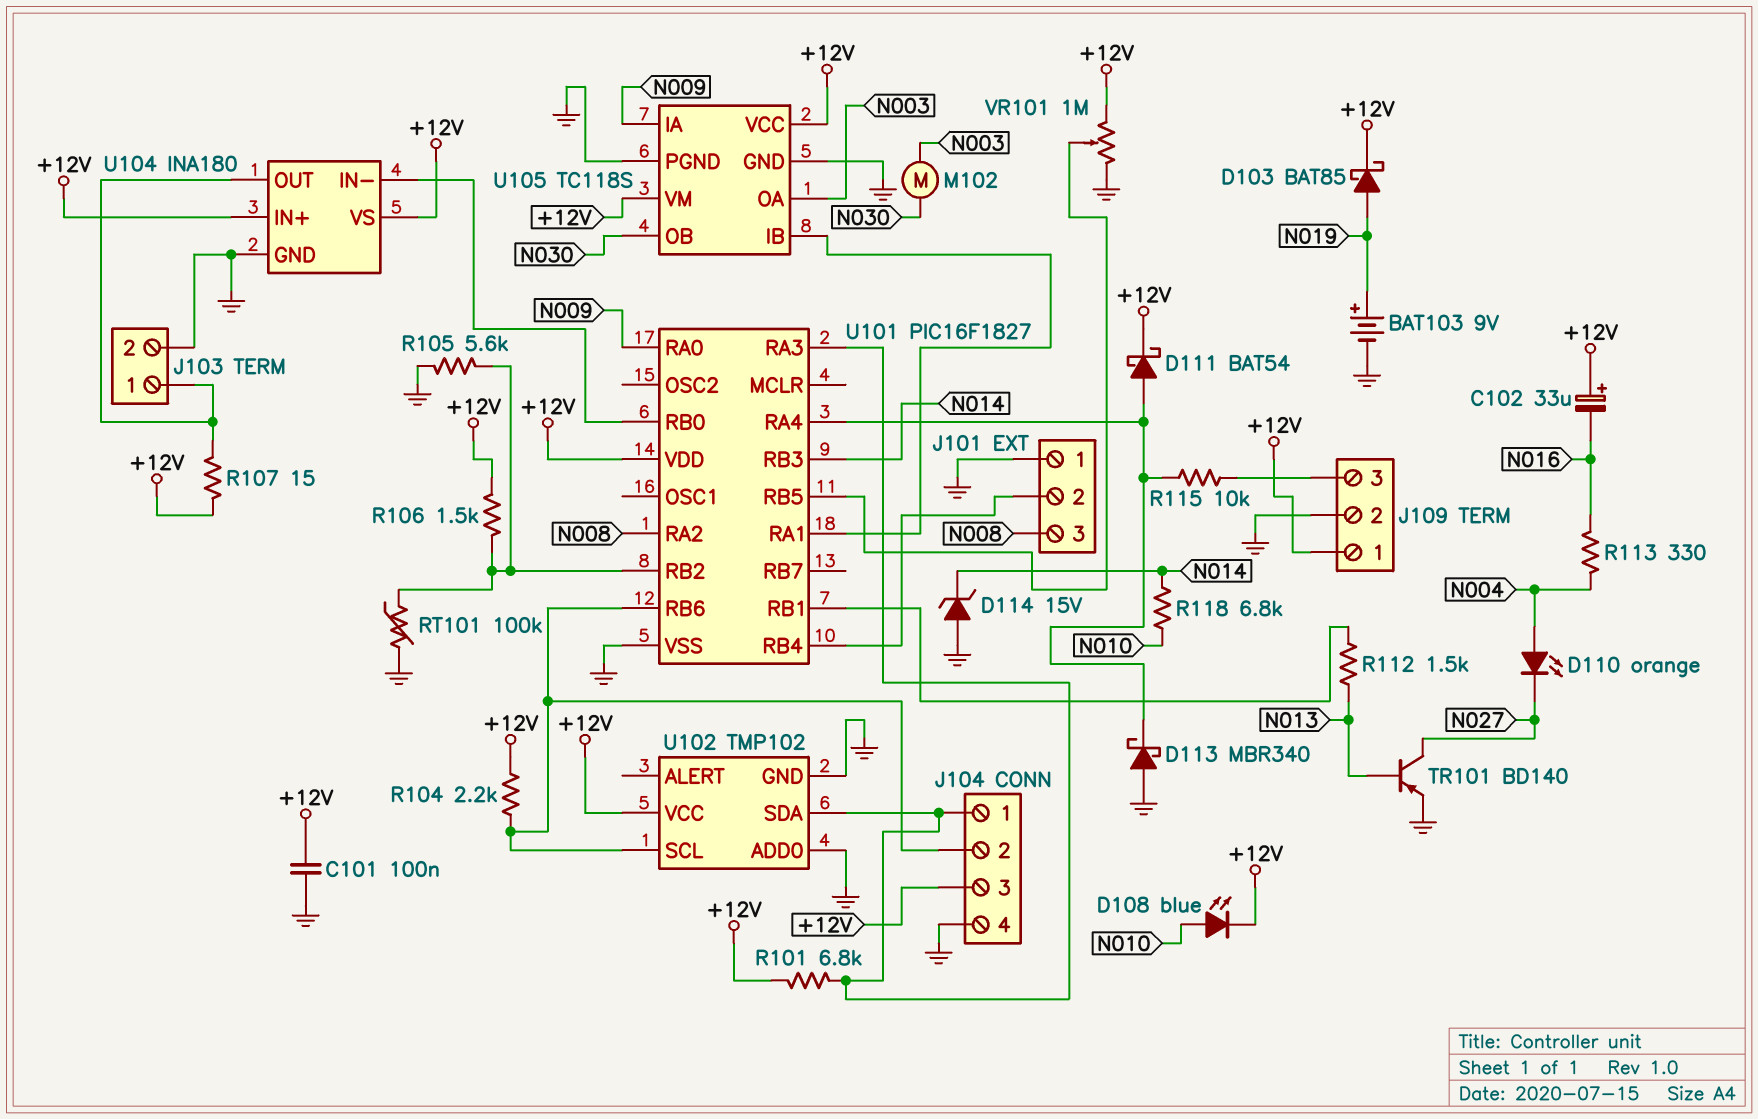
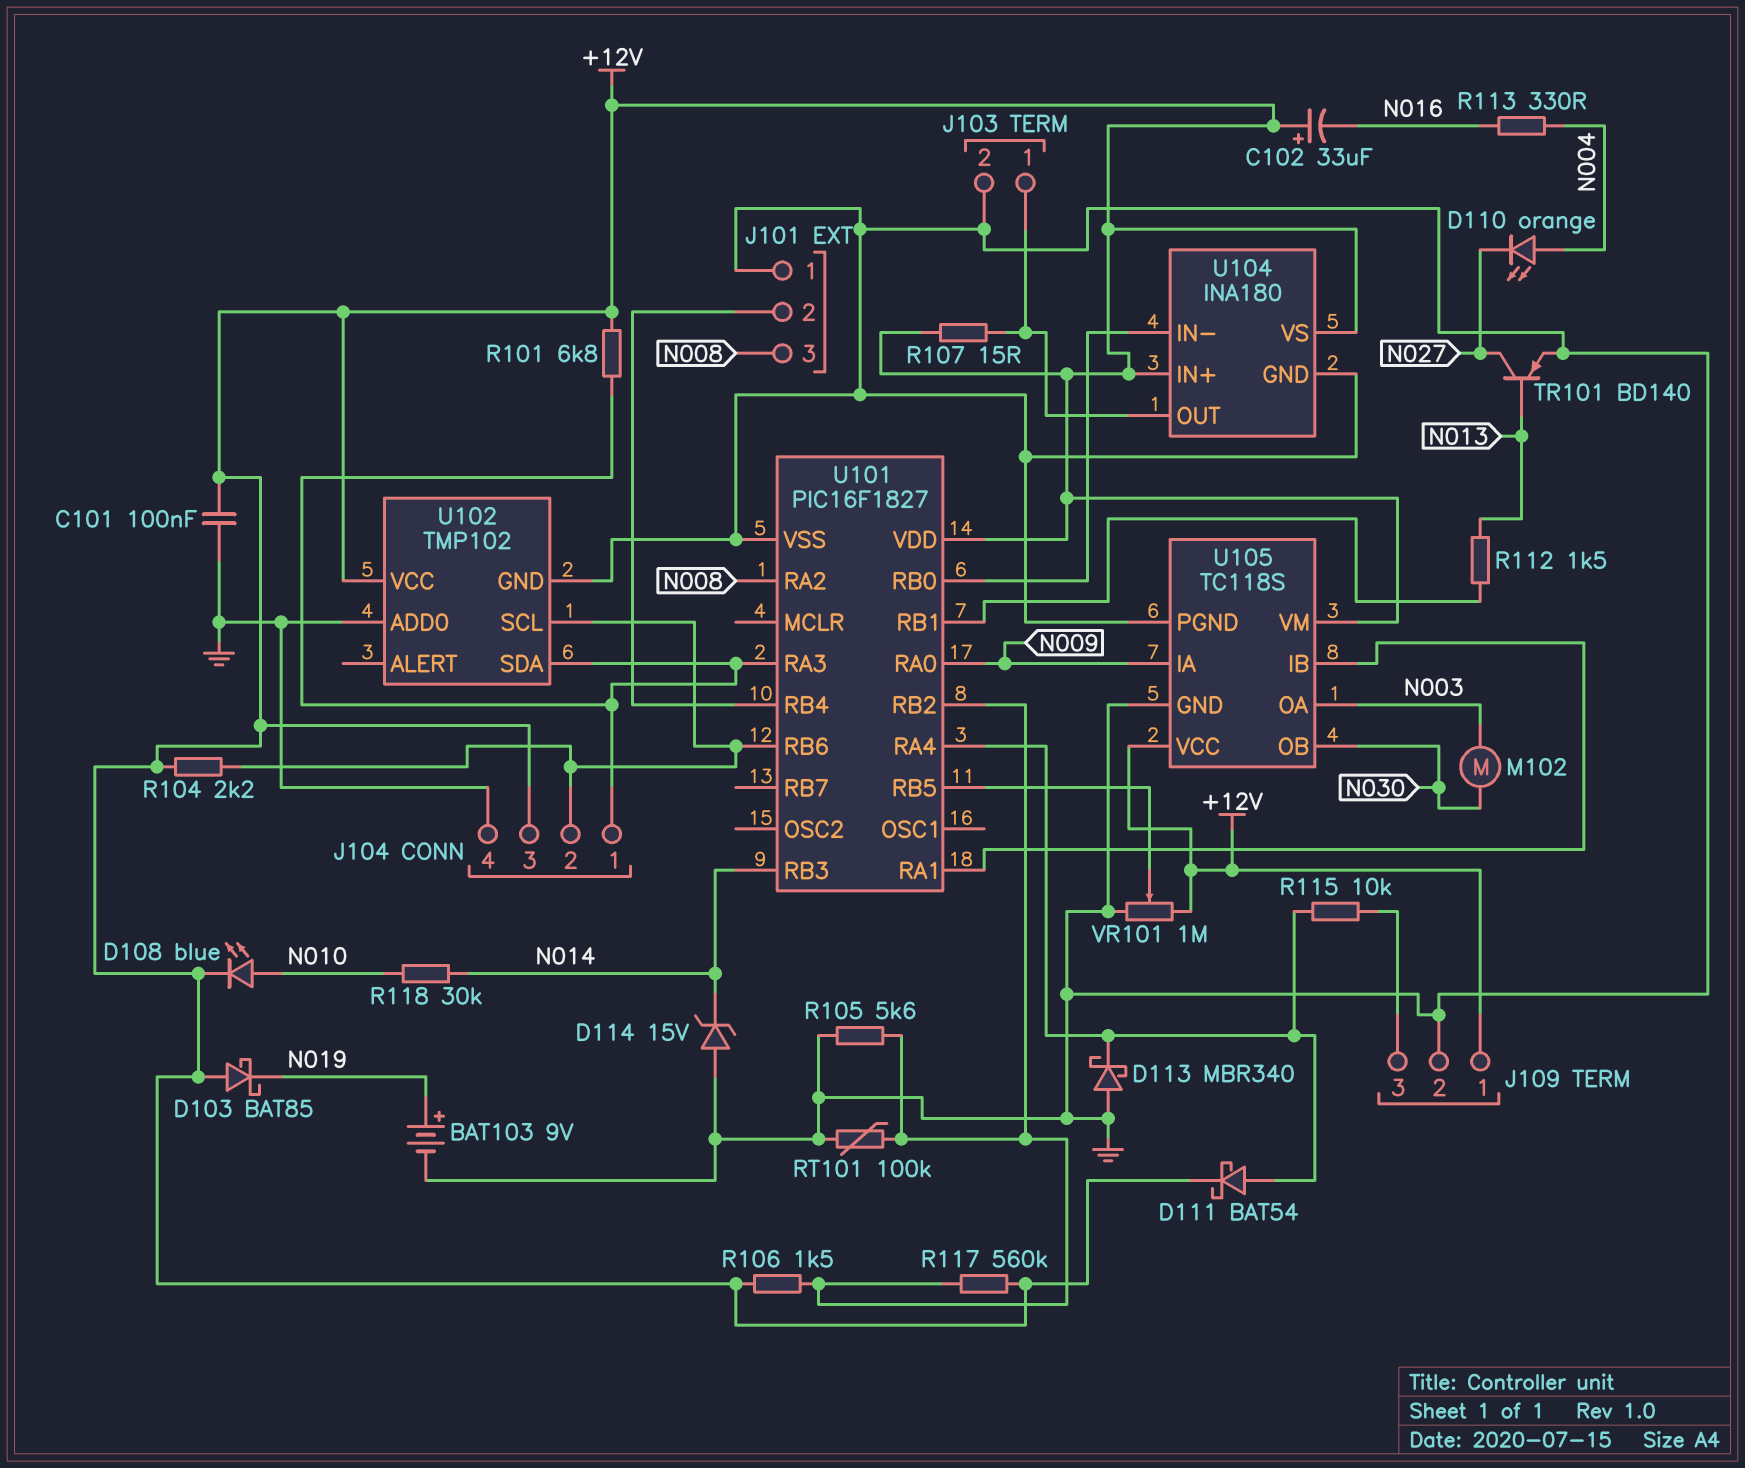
D103: schottky BAT85 (A N019, K +12V) -> schottky BAT85 (A +12V, K N019)
R117: none -> 560k (+12V, U101/RB2)
R118: 6.8k (N010, N014) -> 30k (N010, N014)

